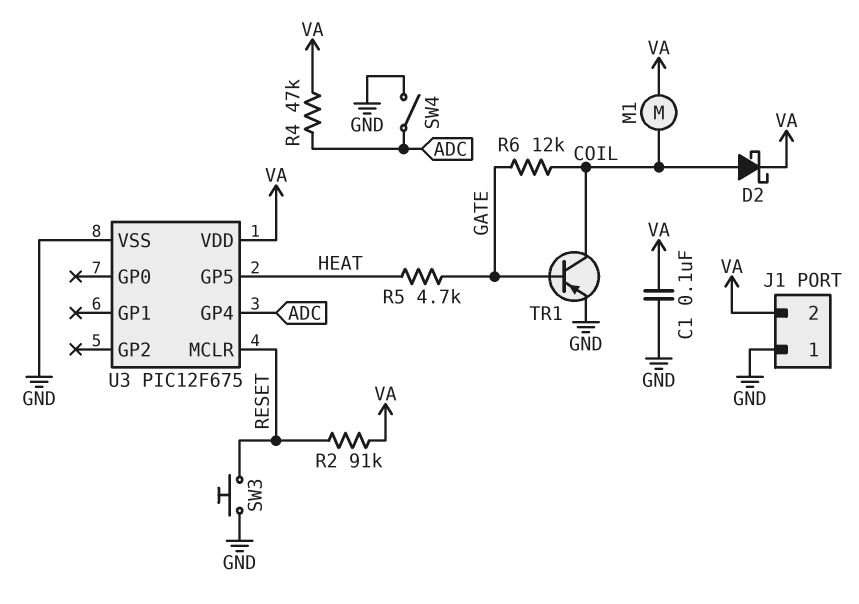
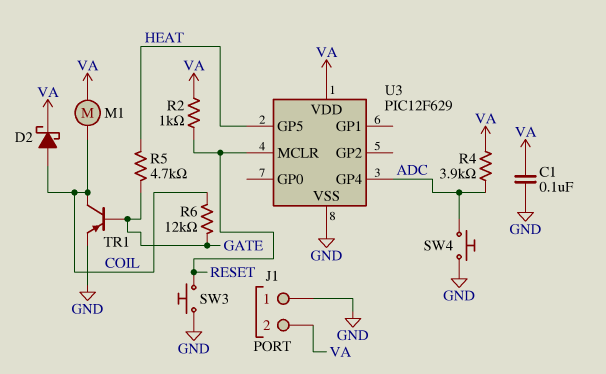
R2: 91k (RESET, VA) -> 1k (RESET, VA)
R4: 47k (ADC, VA) -> 3.9k (ADC, VA)
SW4: switch (ADC, GND) -> button (ADC, GND)
U3: PIC12F675 -> PIC12F629

